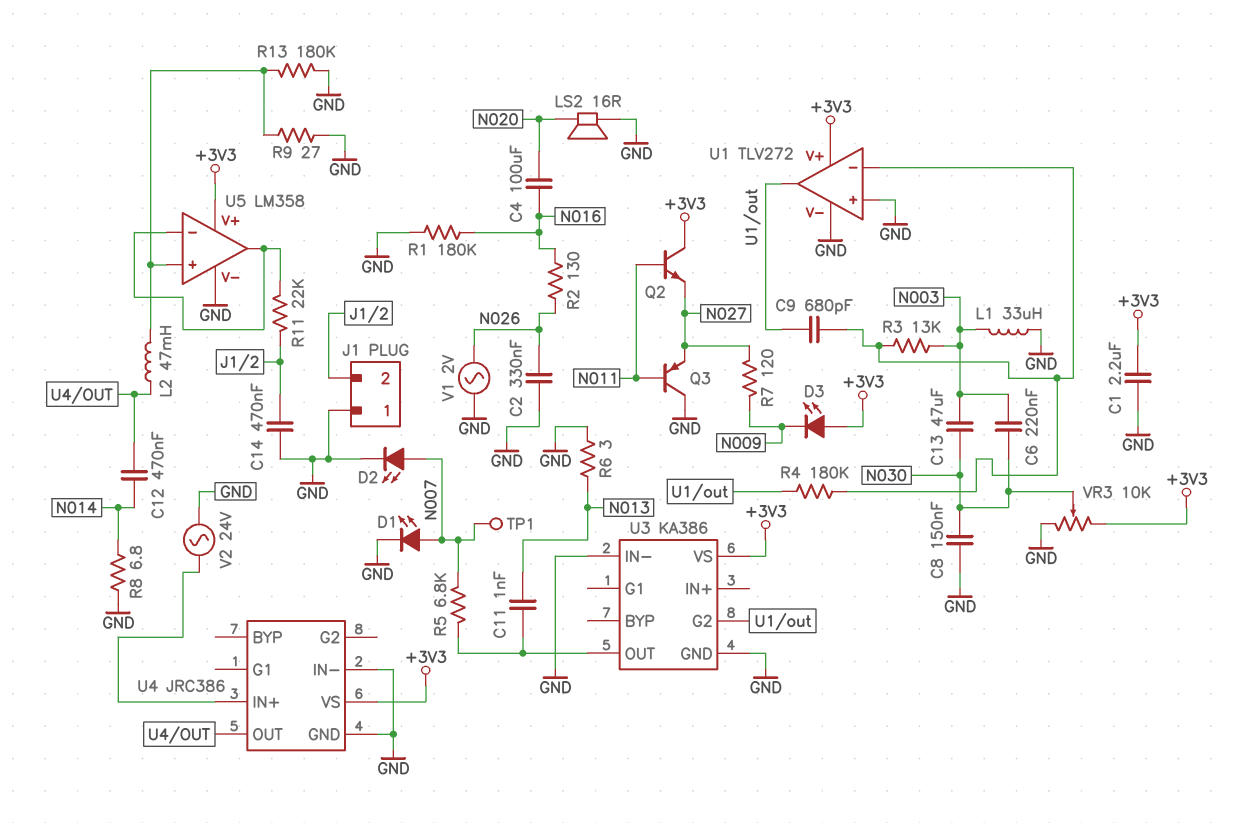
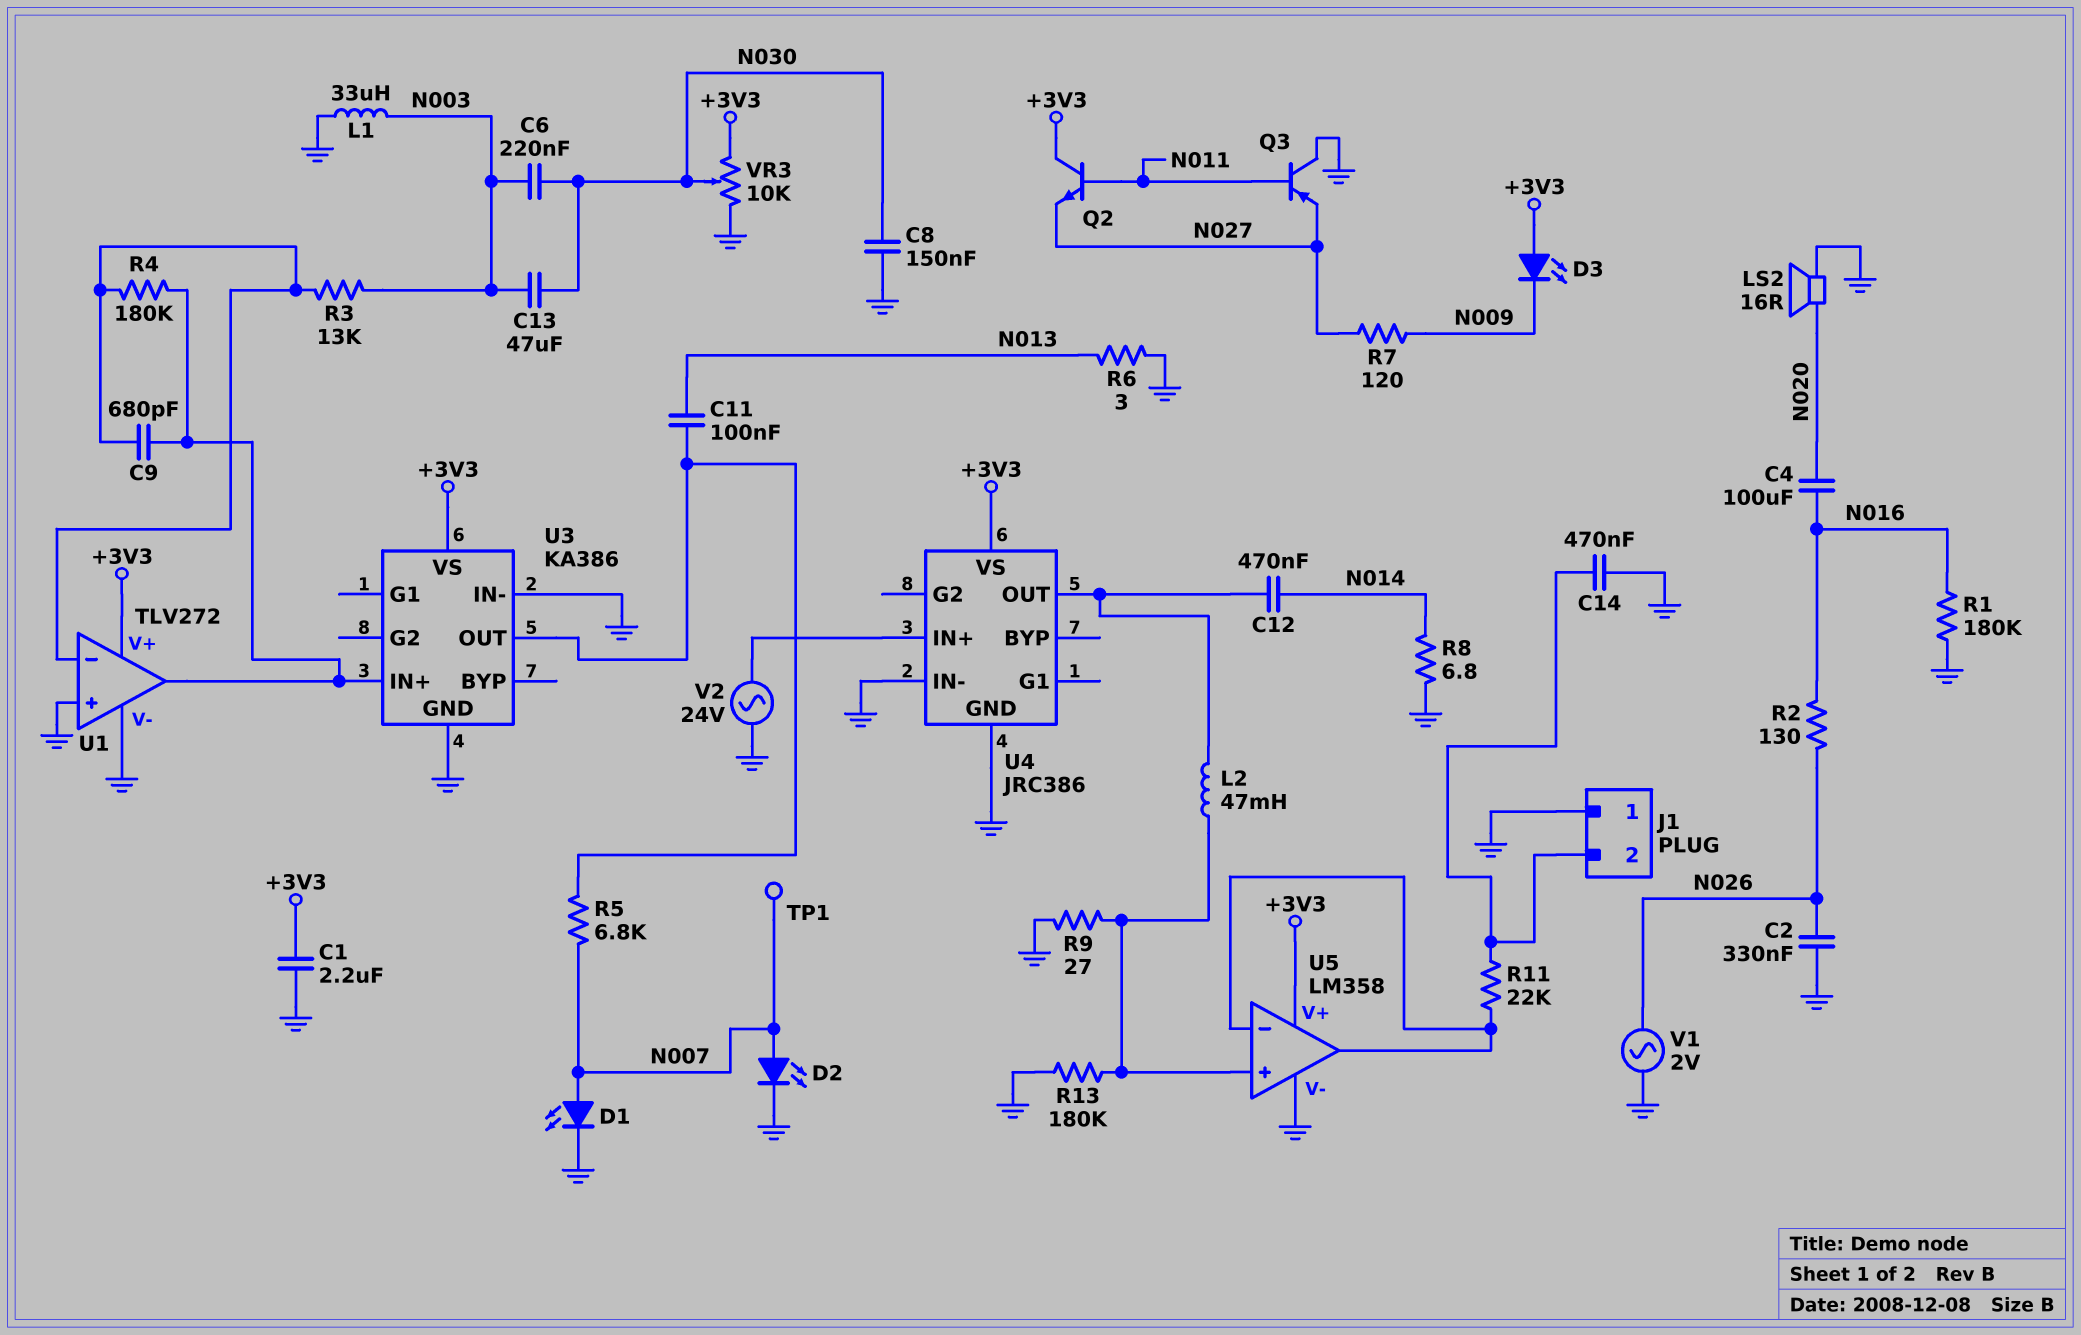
C11: 1nF (N013, U3/OUT) -> 100nF (N013, U3/OUT)
U3 pin G2: U1/out -> none
U3 pin IN+: none -> U1/out

